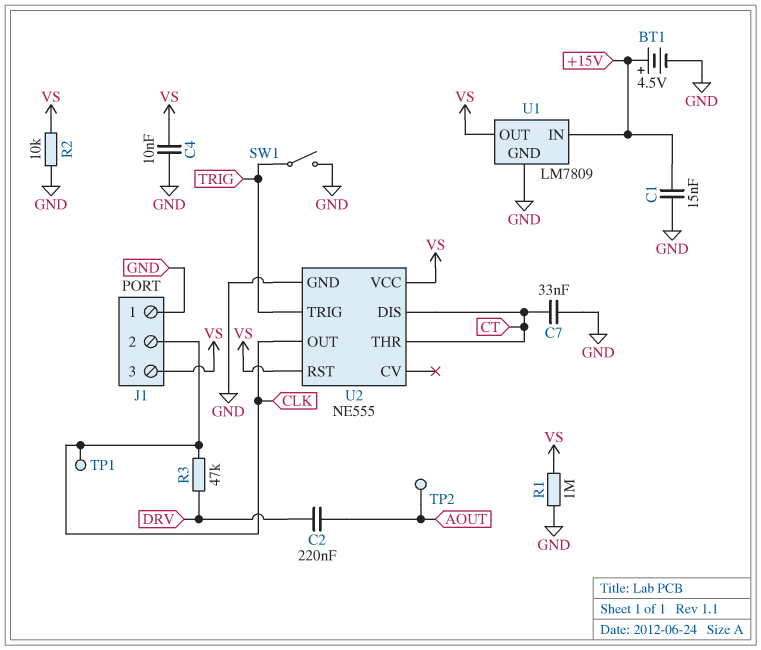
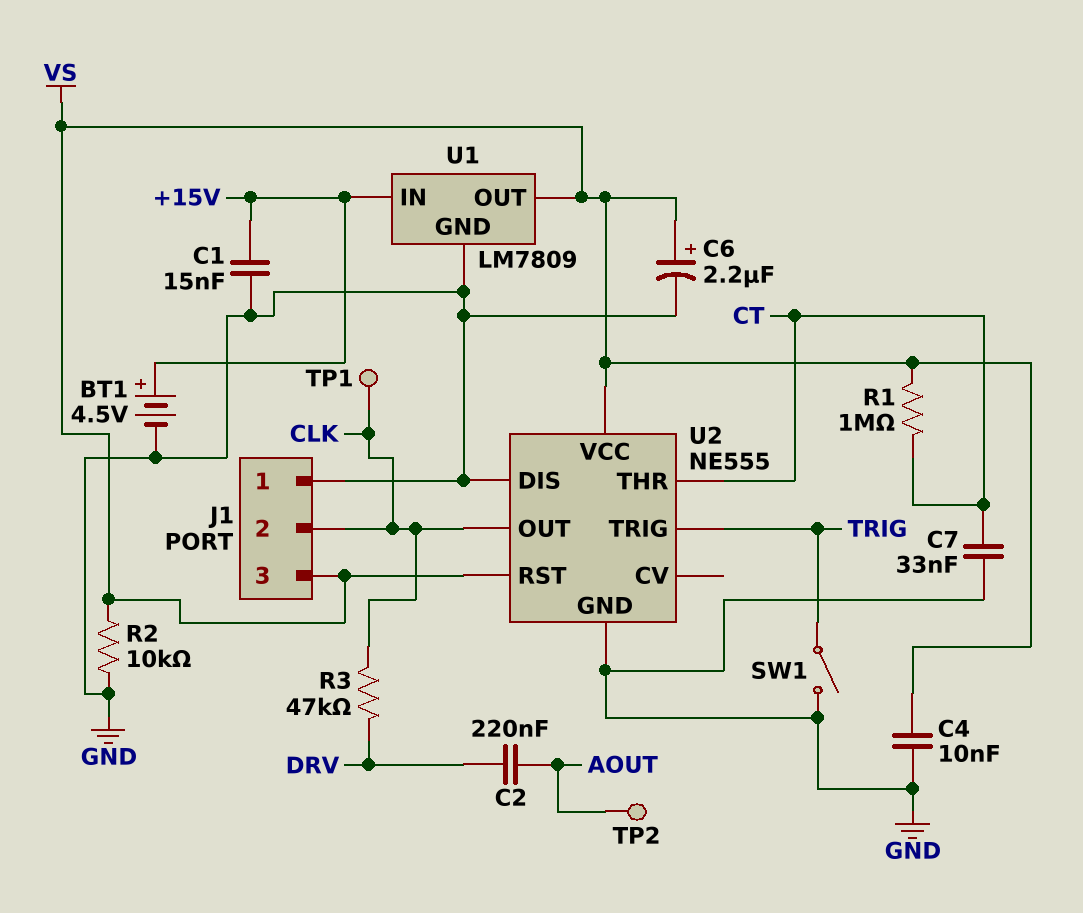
C6: none -> 2.2uF (plus VS, minus GND)
R1: 1M (GND, VS) -> 1M (CT, VS)
U2 pin DIS: CT -> GND

